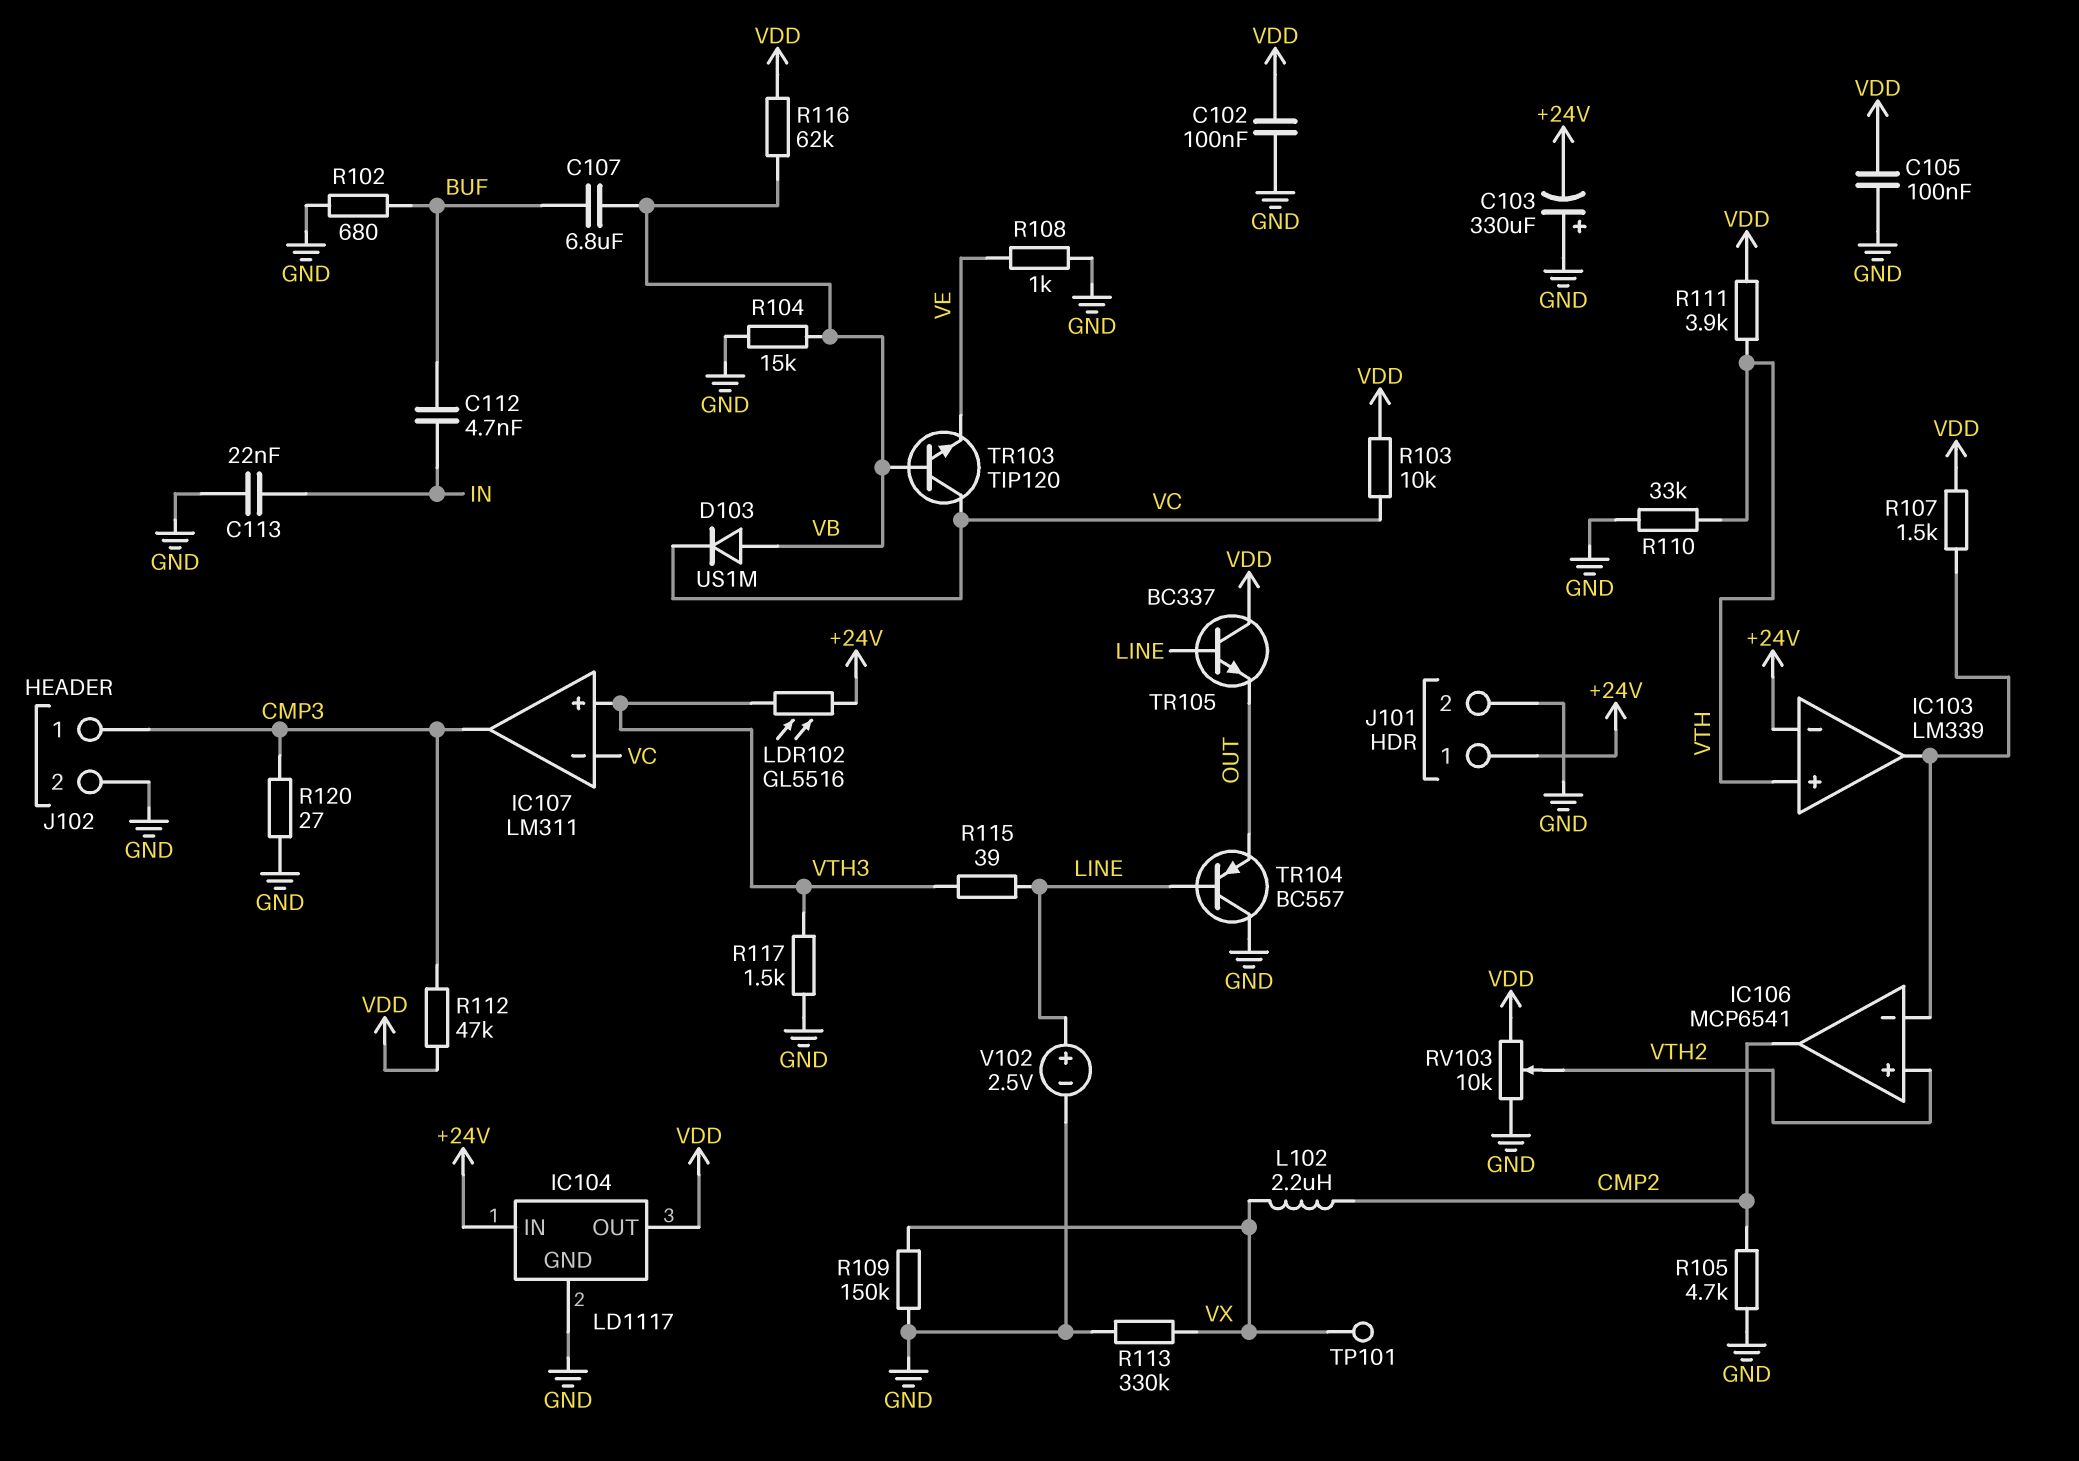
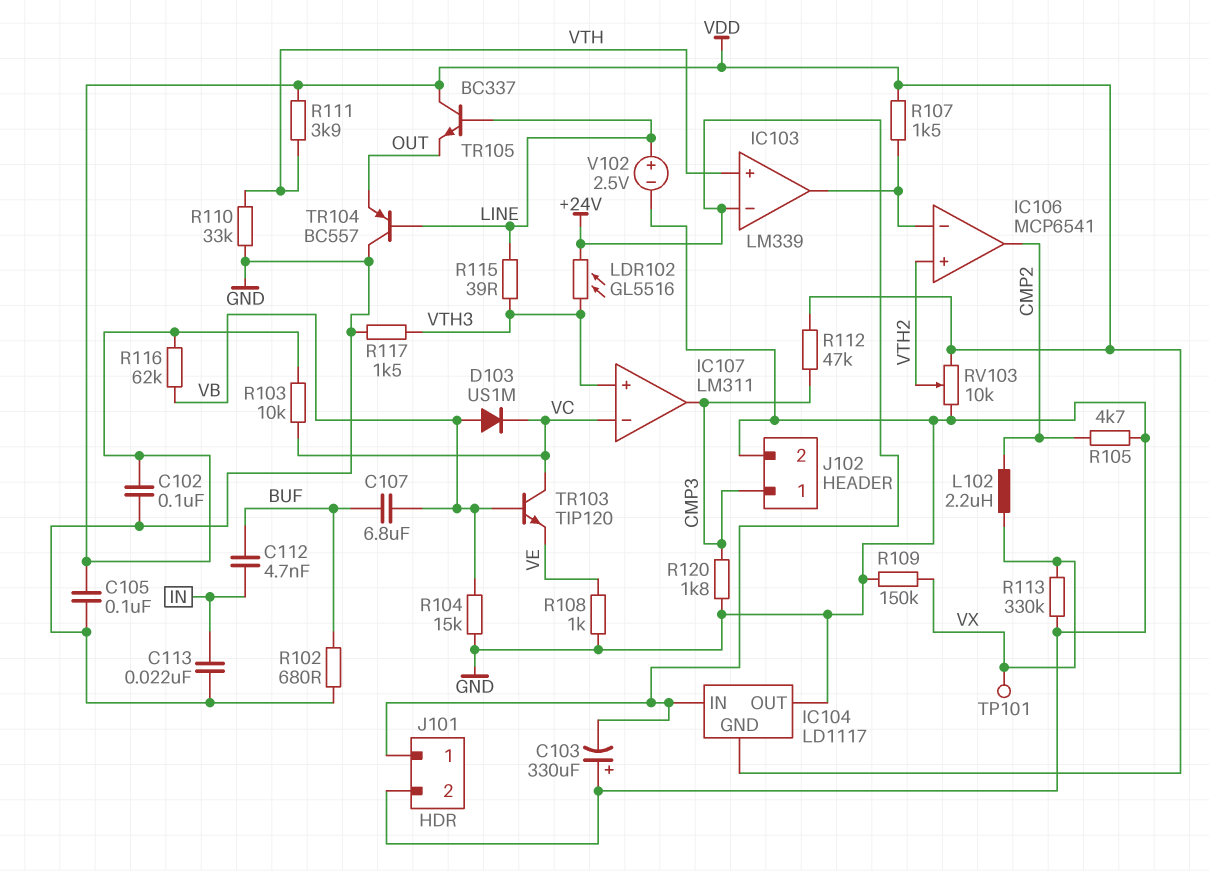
IC104 pin GND: GND -> VDD
IC104 pin OUT: VDD -> GND
R120: 27 (CMP3, GND) -> 1.8k (CMP3, GND)

